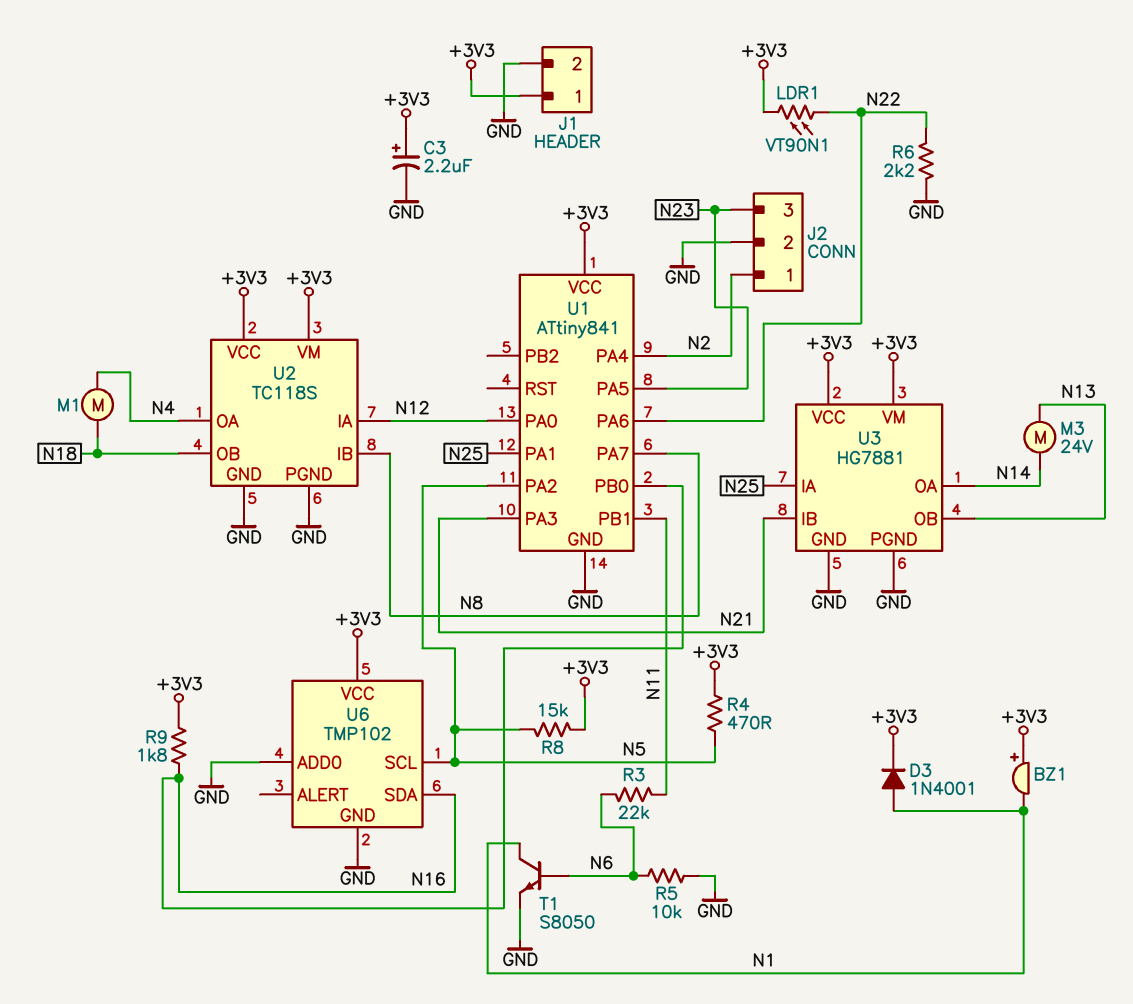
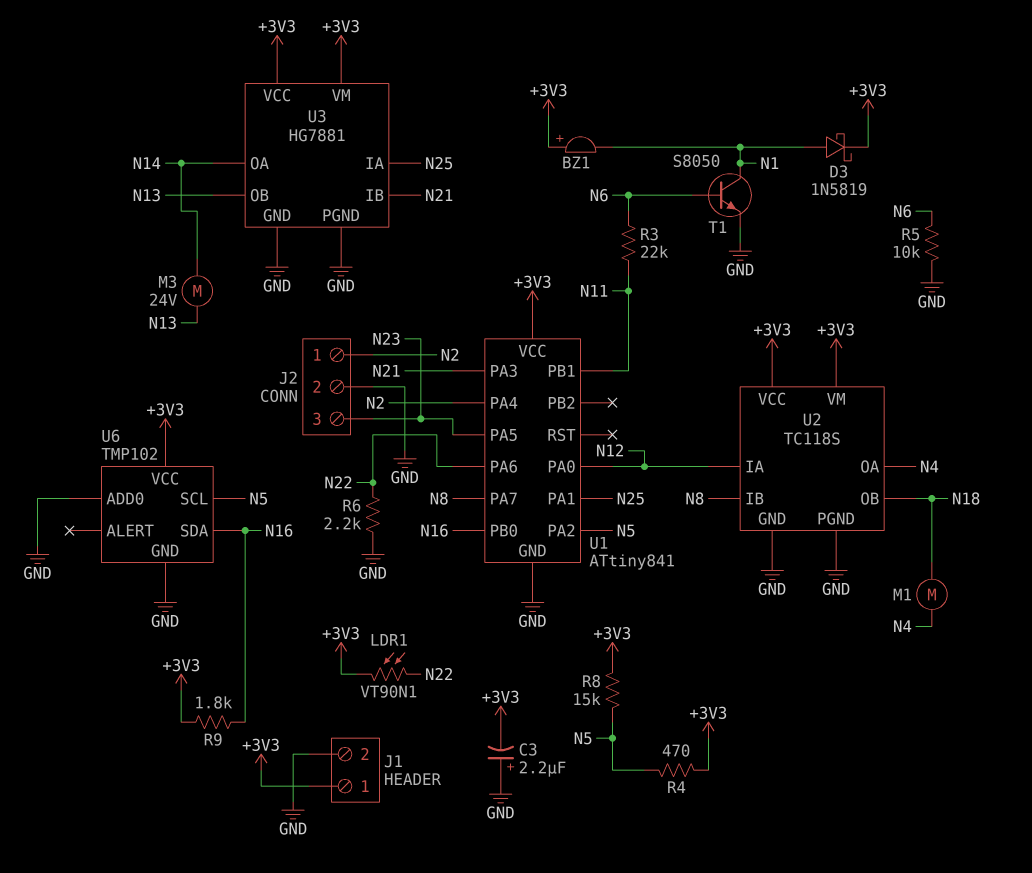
C3: 2.2uF (plus +3V3, minus GND) -> 2.2uF (plus GND, minus +3V3)
D3: diode 1N4001 (A N1, K +3V3) -> schottky 1N5819 (A N1, K +3V3)

